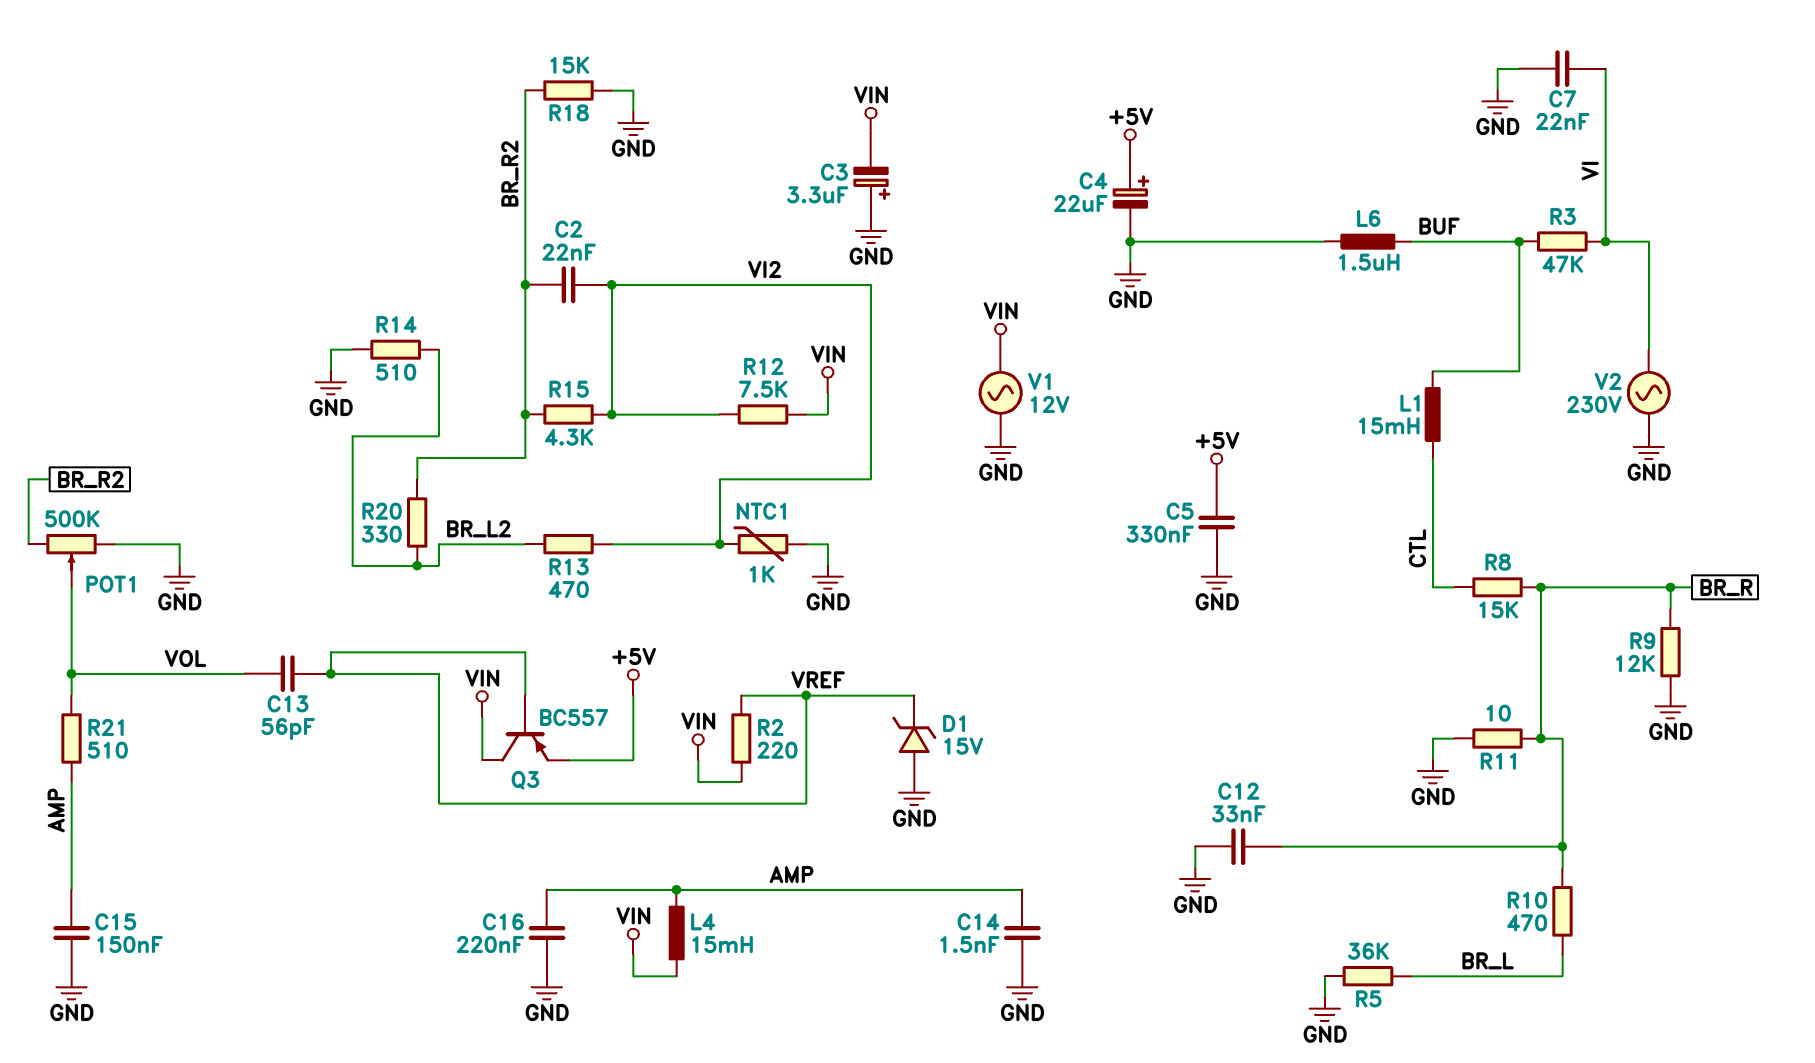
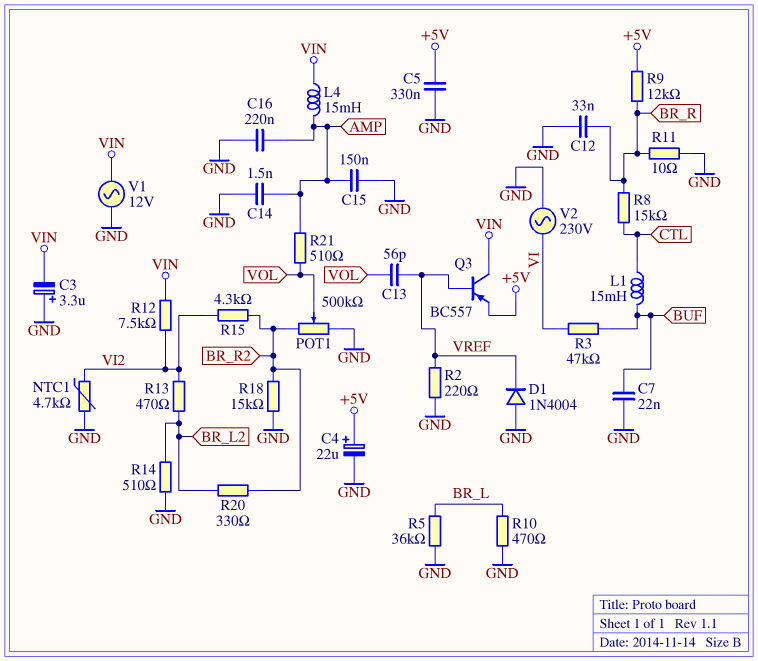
C2: 22nF (BR_R2, VI2) -> none
C7: 22nF (GND, VI) -> 22nF (BUF, GND)
D1: zener 15V (A GND, K VREF) -> diode 1N4004 (A GND, K VREF)
L6: 1.5uH (BUF, GND) -> none
NTC1: 1k (GND, VI2) -> 4.7k (GND, VI2)
R2: 220 (VIN, VREF) -> 220 (GND, VREF)
R9: 12k (BR_R, GND) -> 12k (+5V, BR_R)
R10: 470 (BR_L, BR_R) -> 470 (BR_L, GND)

